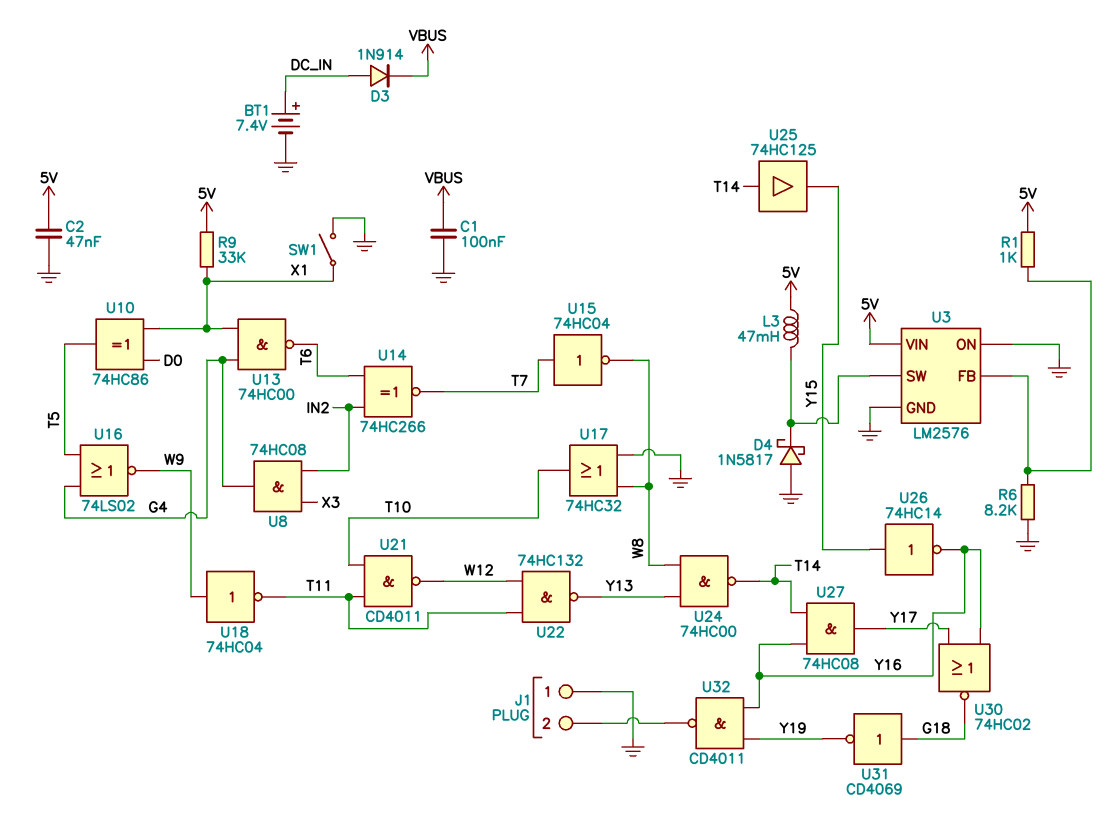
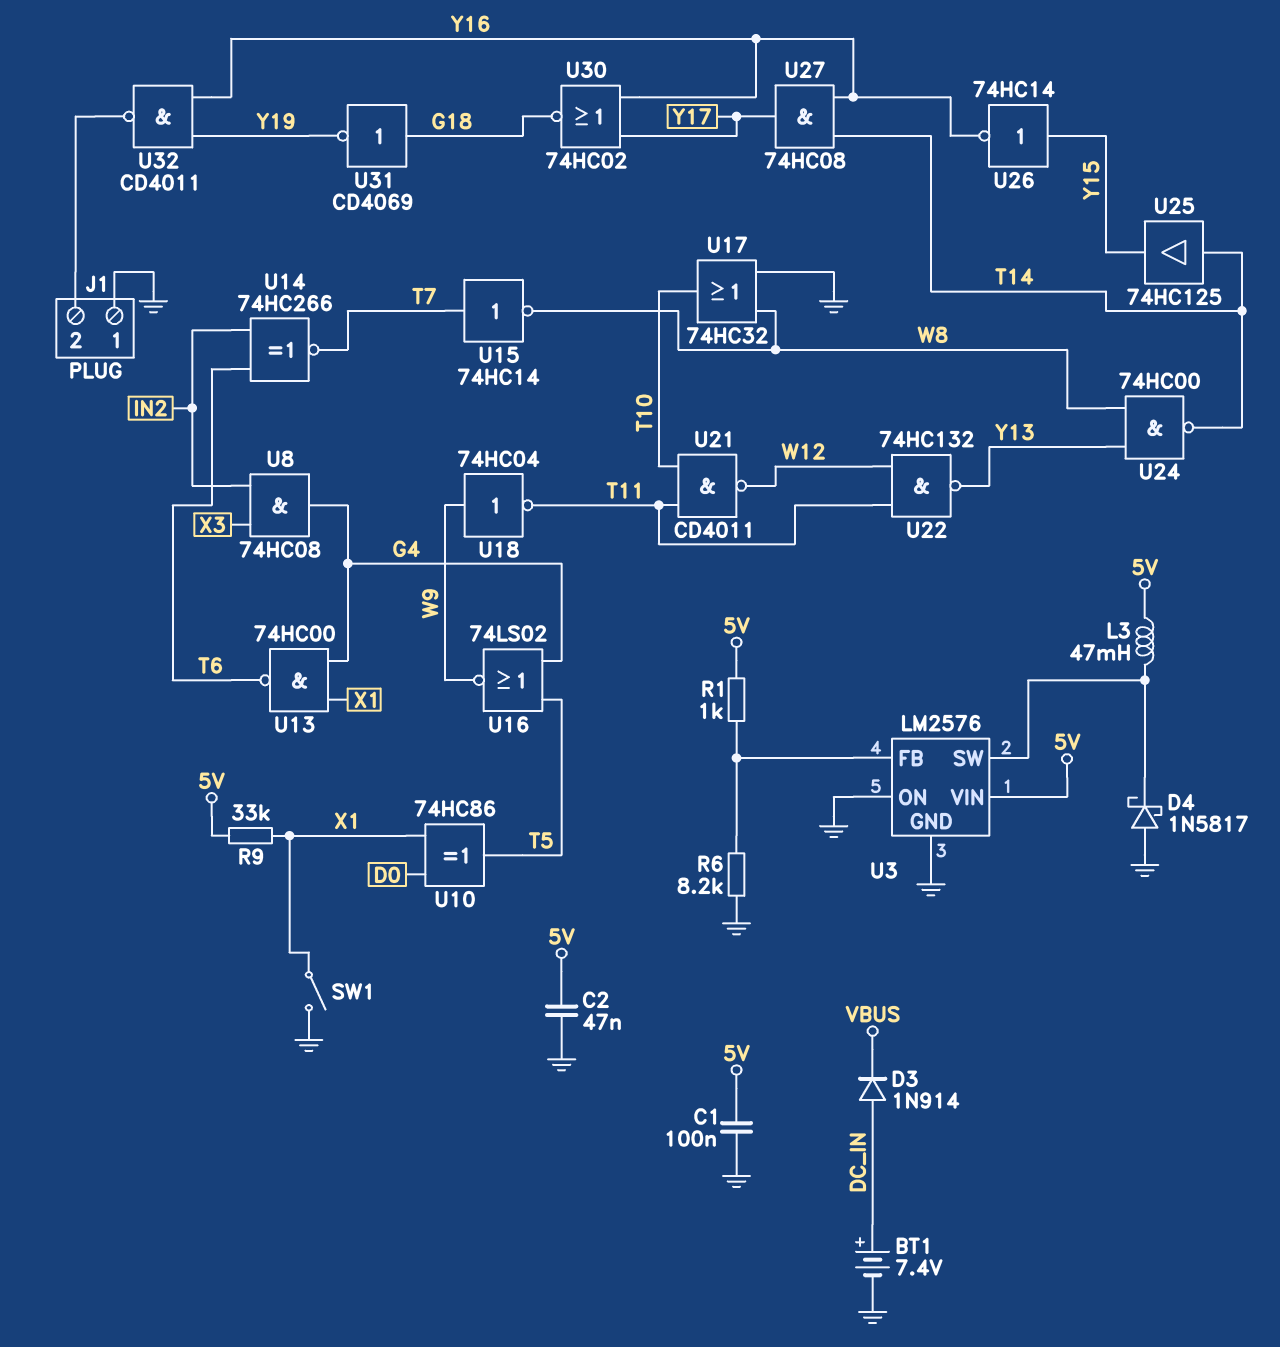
C1: 100nF (GND, VBUS) -> 100nF (5V, GND)
U15: NOT 74HC04 (in T7, out W8) -> NOT 74HC14 (in T7, out W8)

